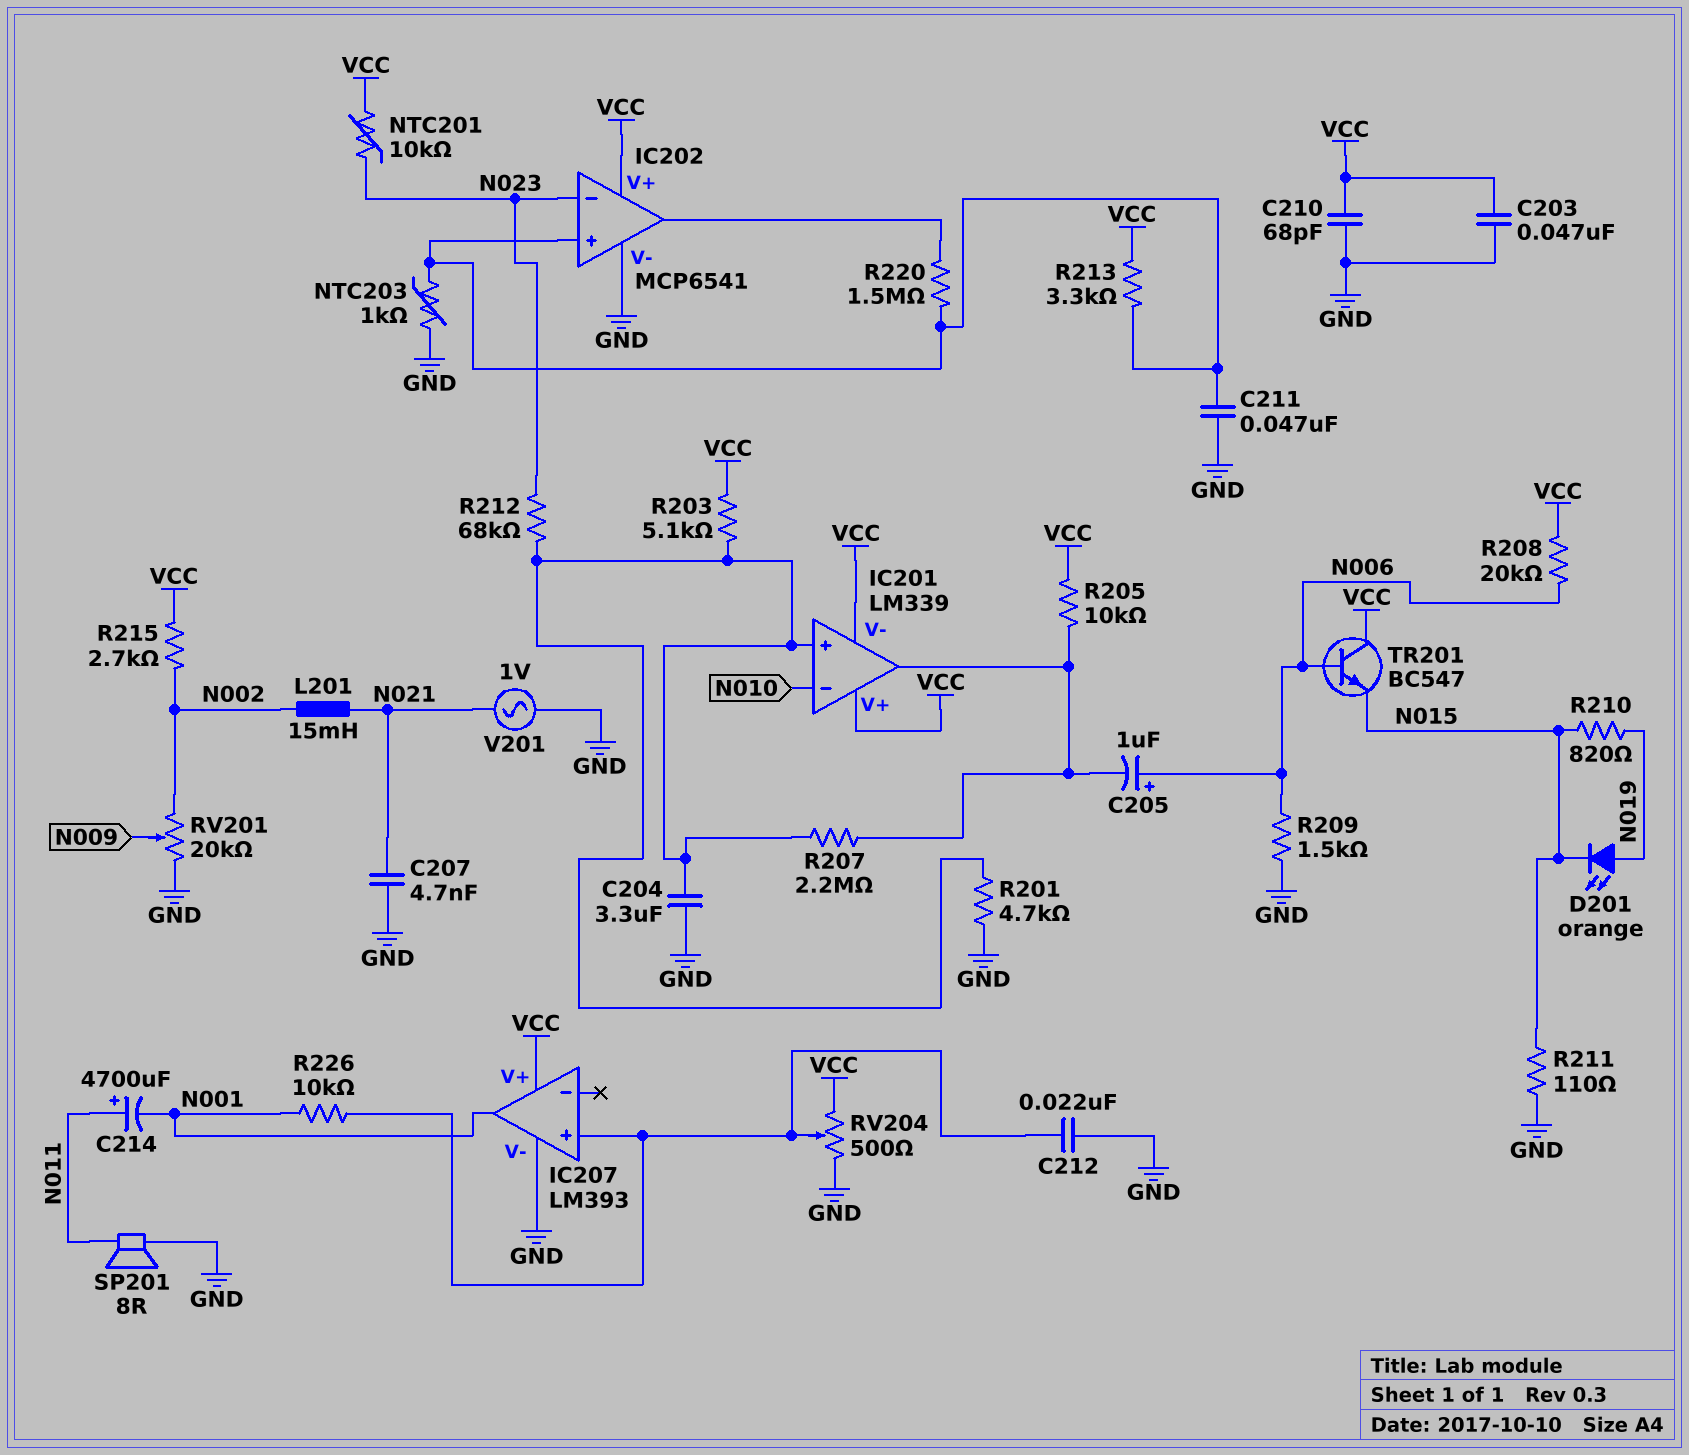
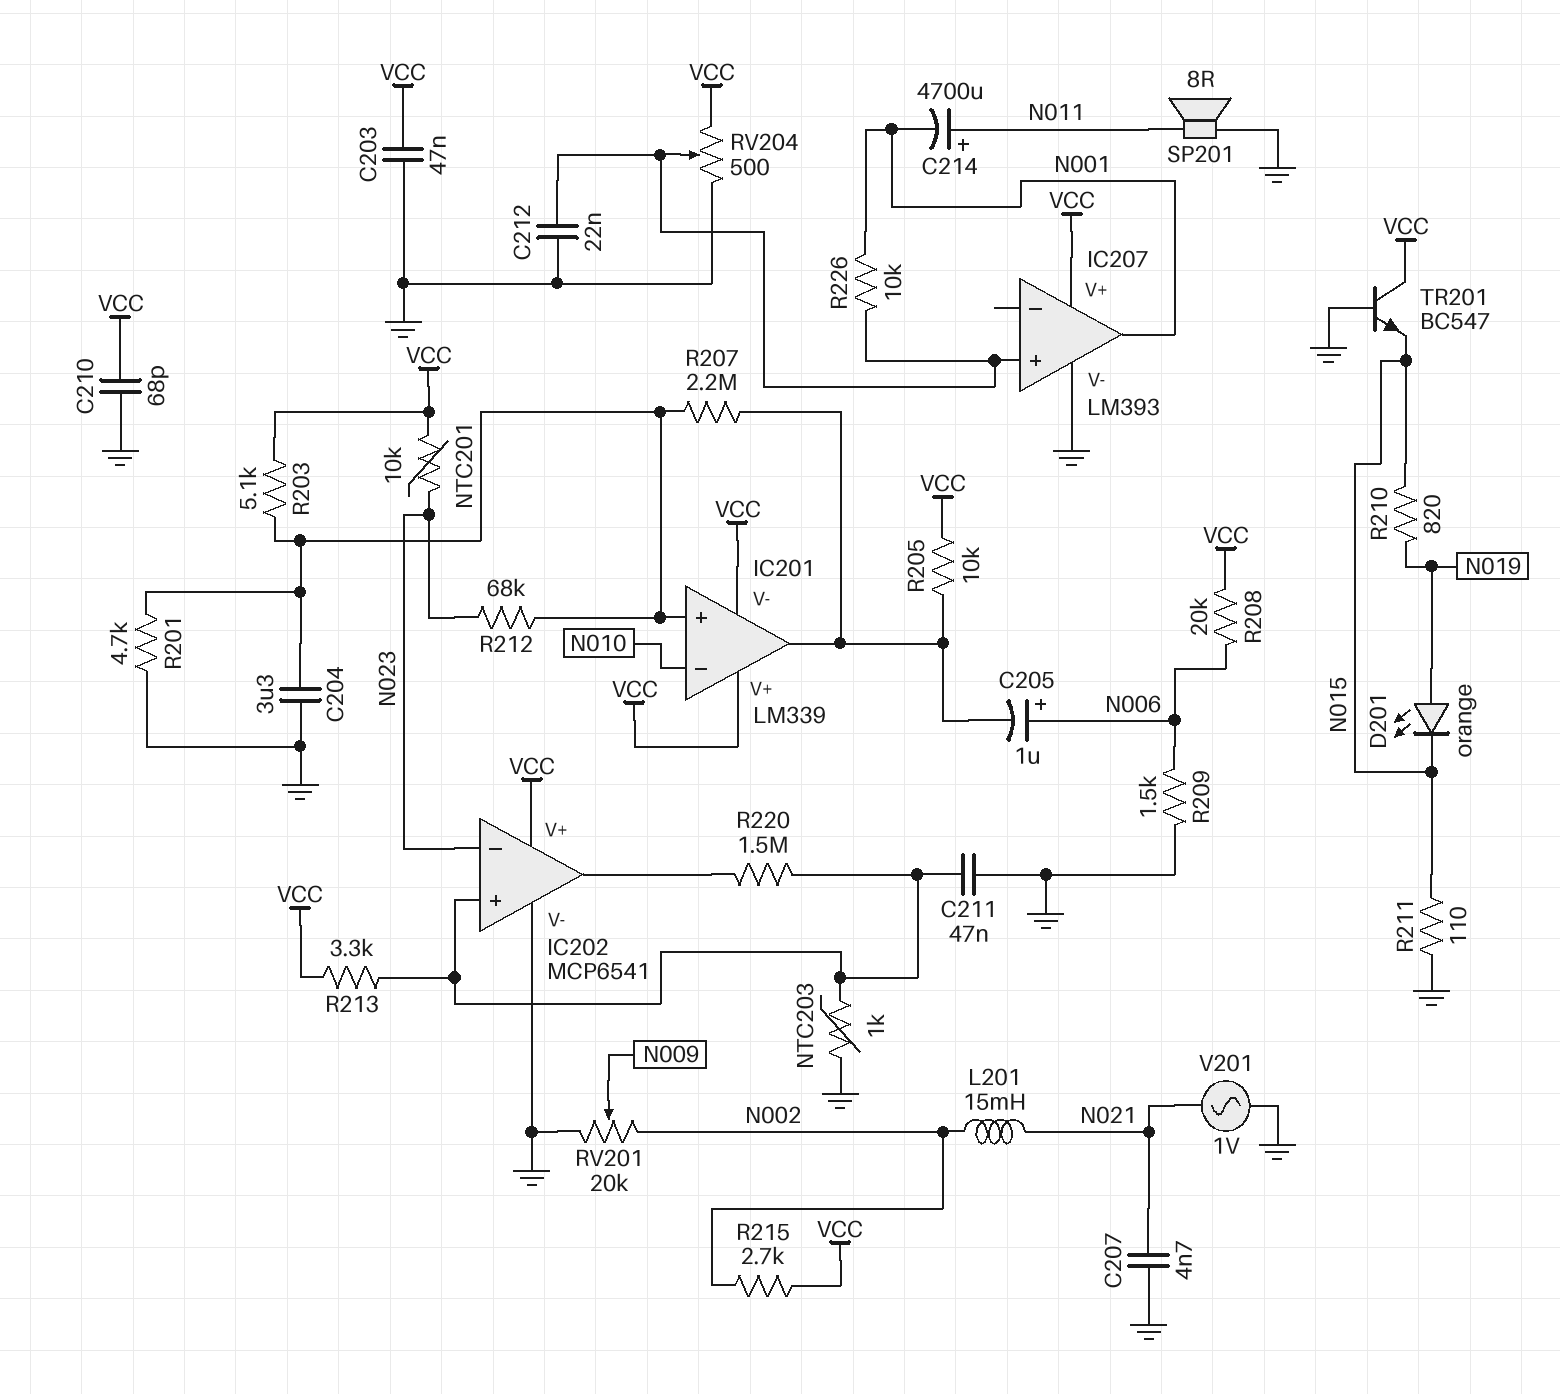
TR201: NPN BC547 (B N006, C VCC, E N015) -> NPN BC547 (B GND, C VCC, E N015)

